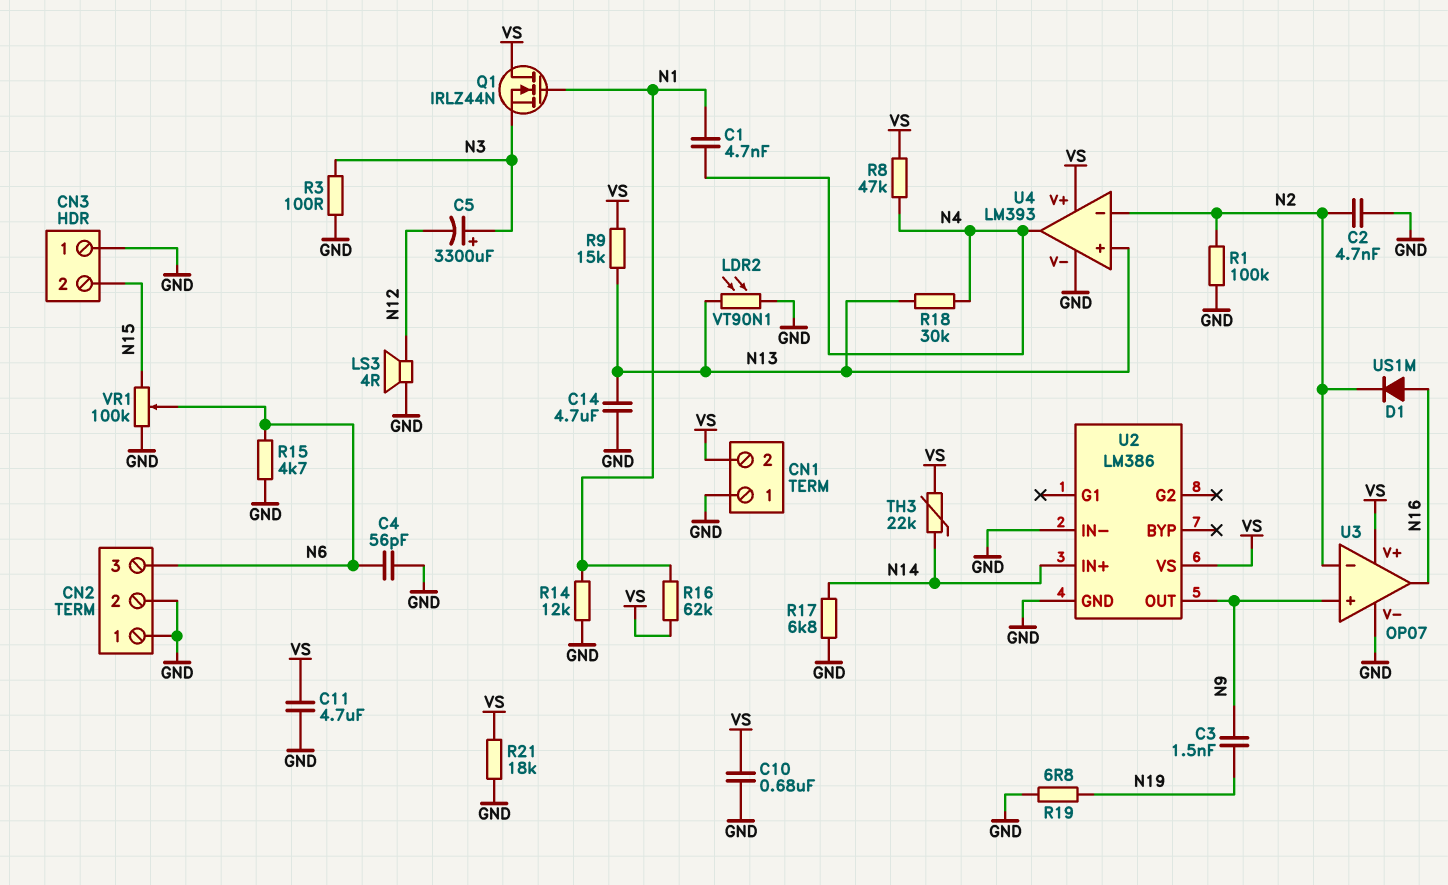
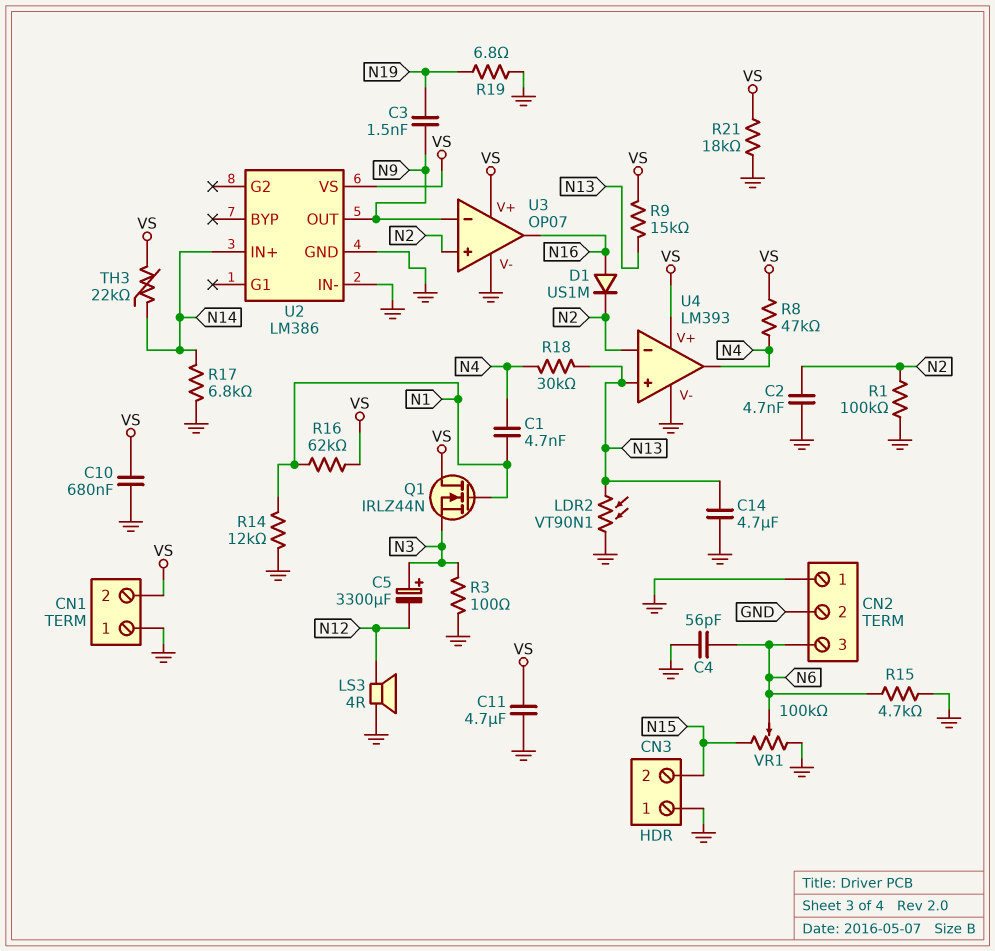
U3 pin in+: N9 -> N2
U3 pin in-: N2 -> N9

